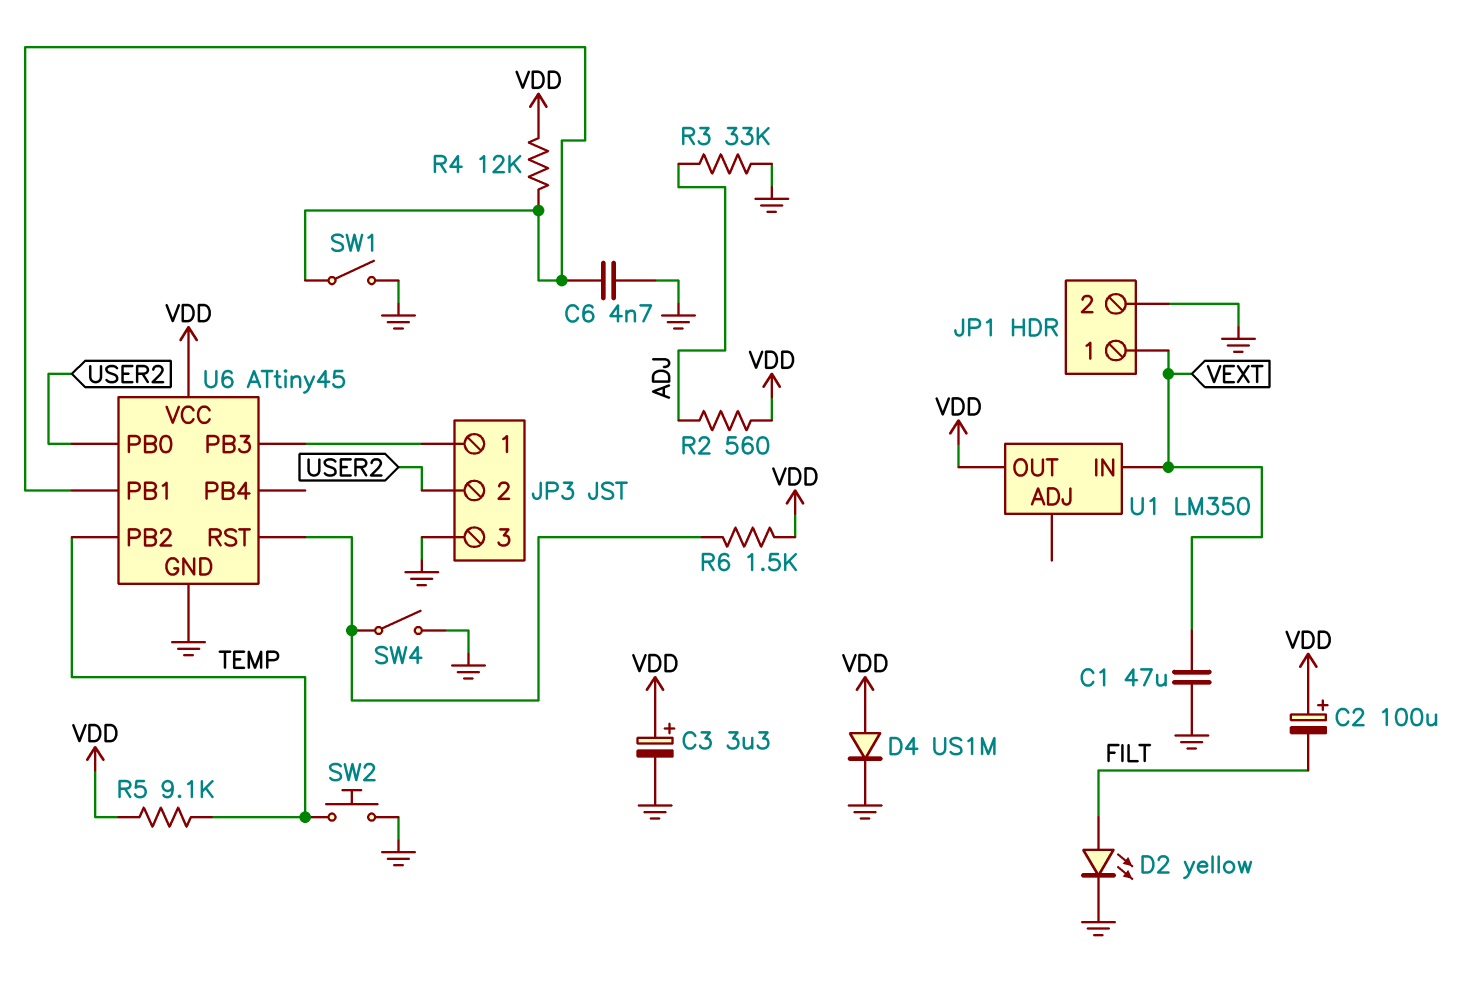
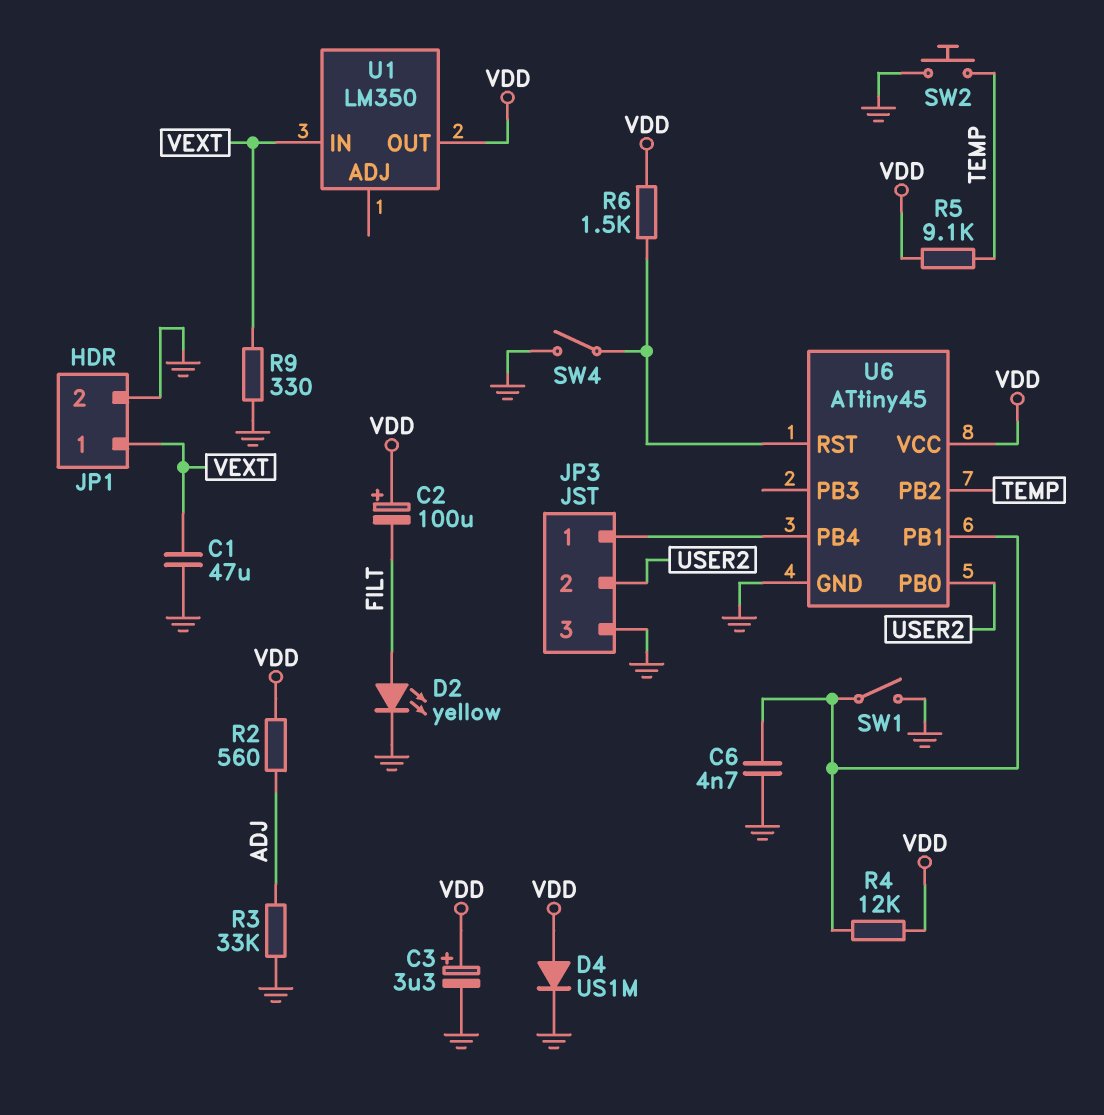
R9: none -> 330 (GND, VEXT)
U6 pin PB3: JP3/1 -> none
U6 pin PB4: none -> JP3/1

